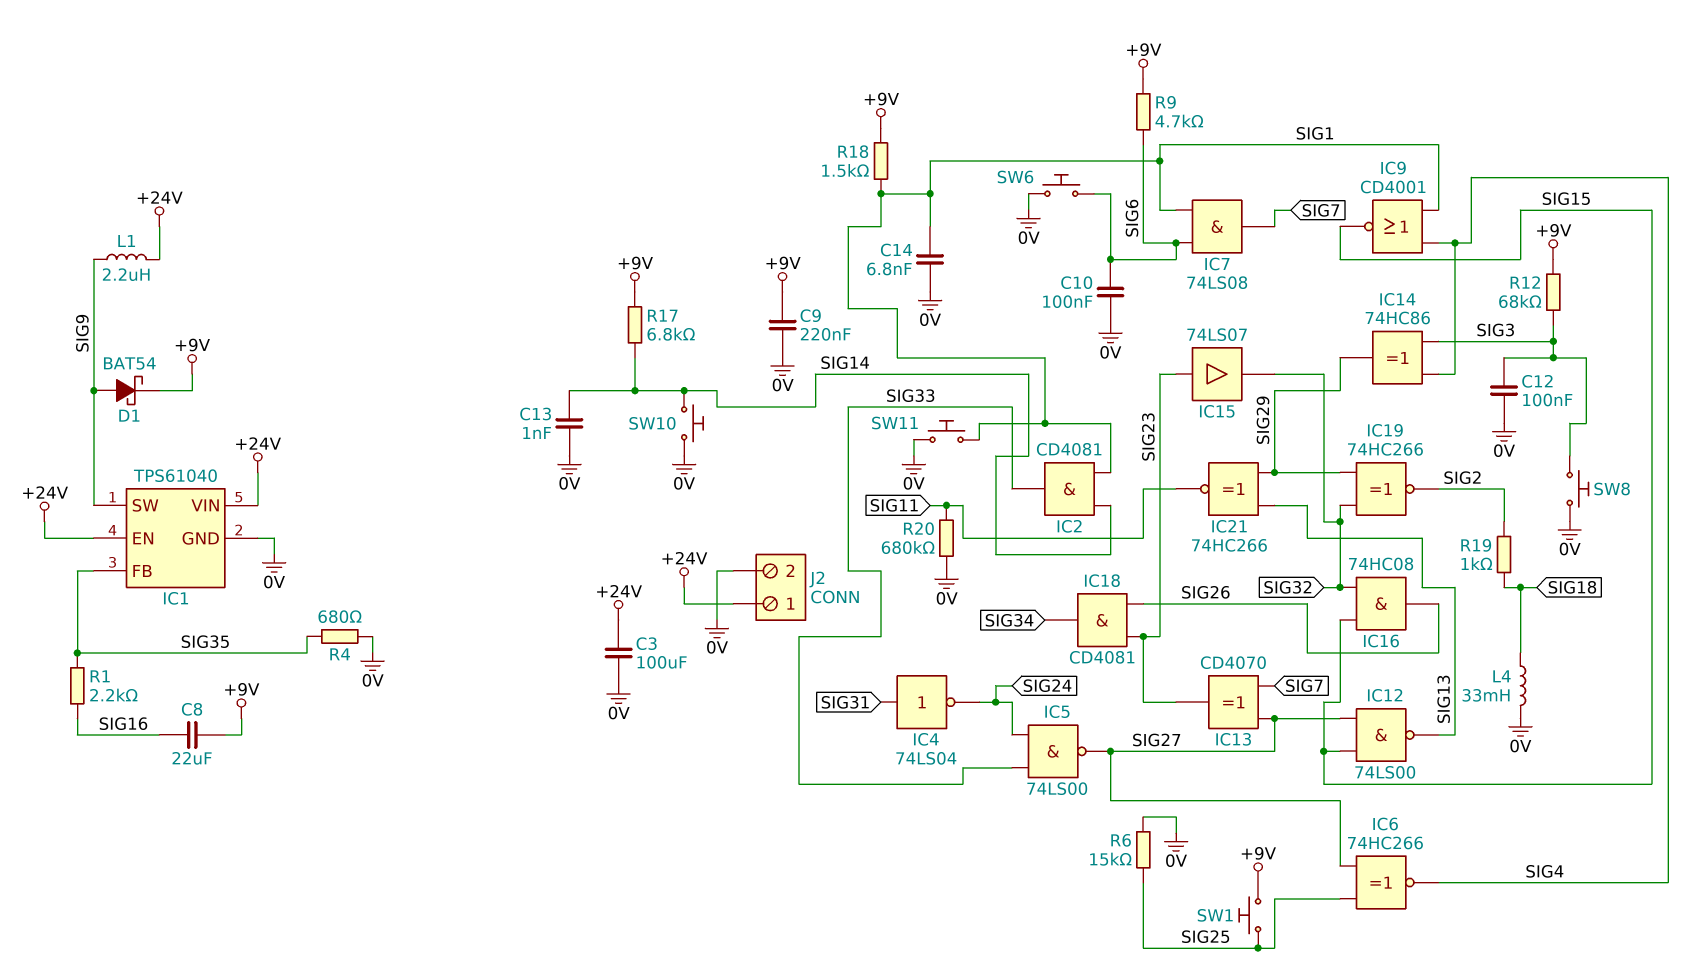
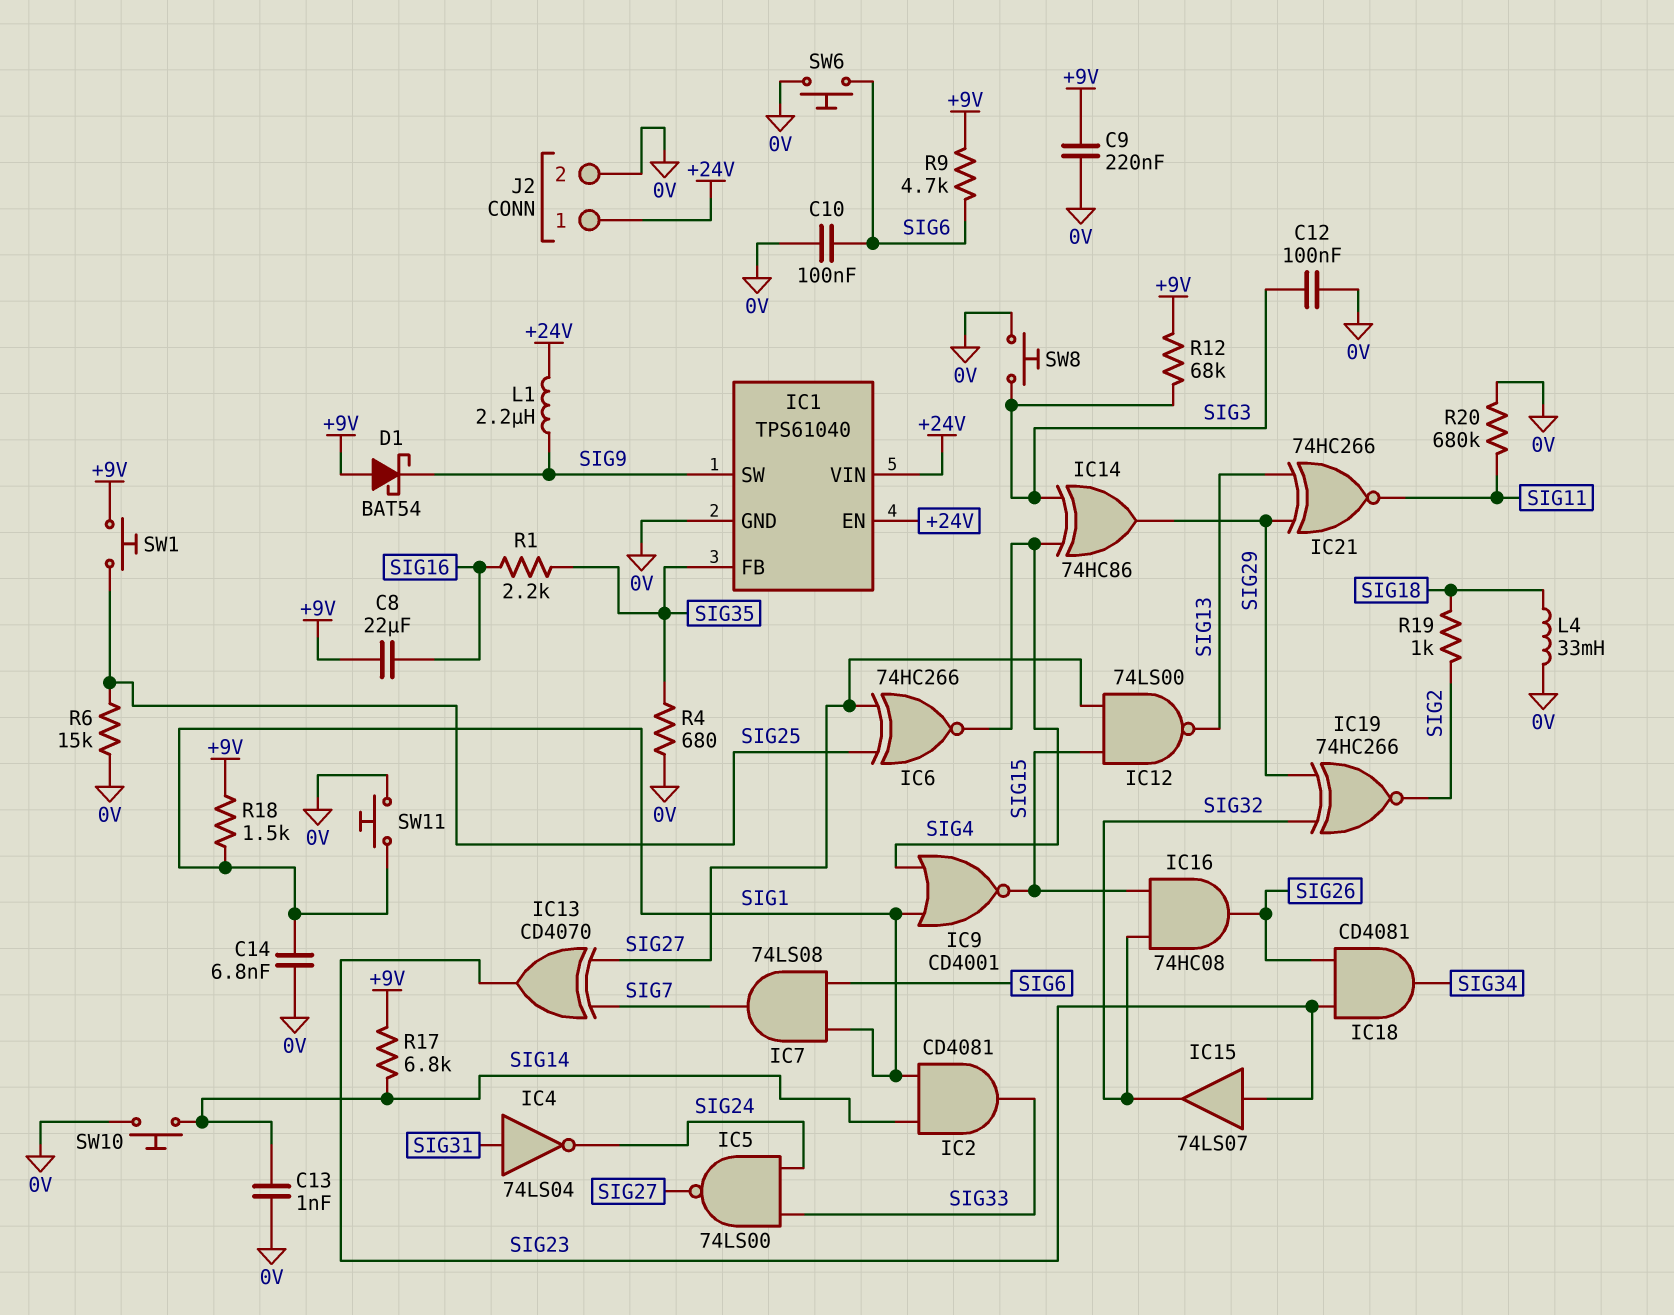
C3: 100uF (+24V, 0V) -> none
D1: schottky BAT54 (A SIG9, K +9V) -> schottky BAT54 (A +9V, K SIG9)

